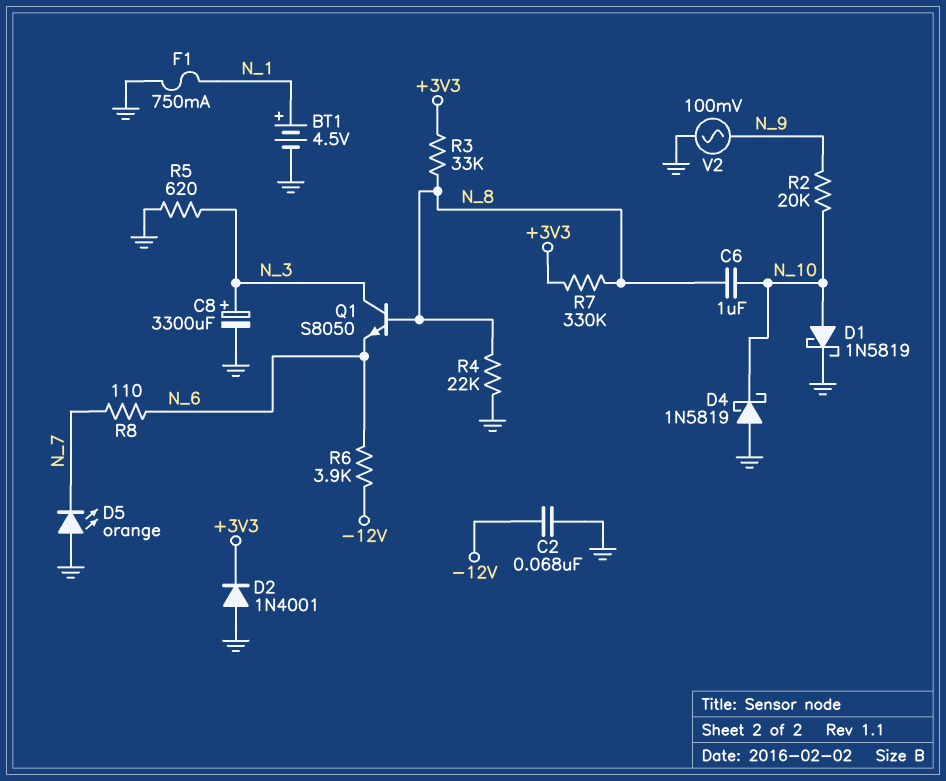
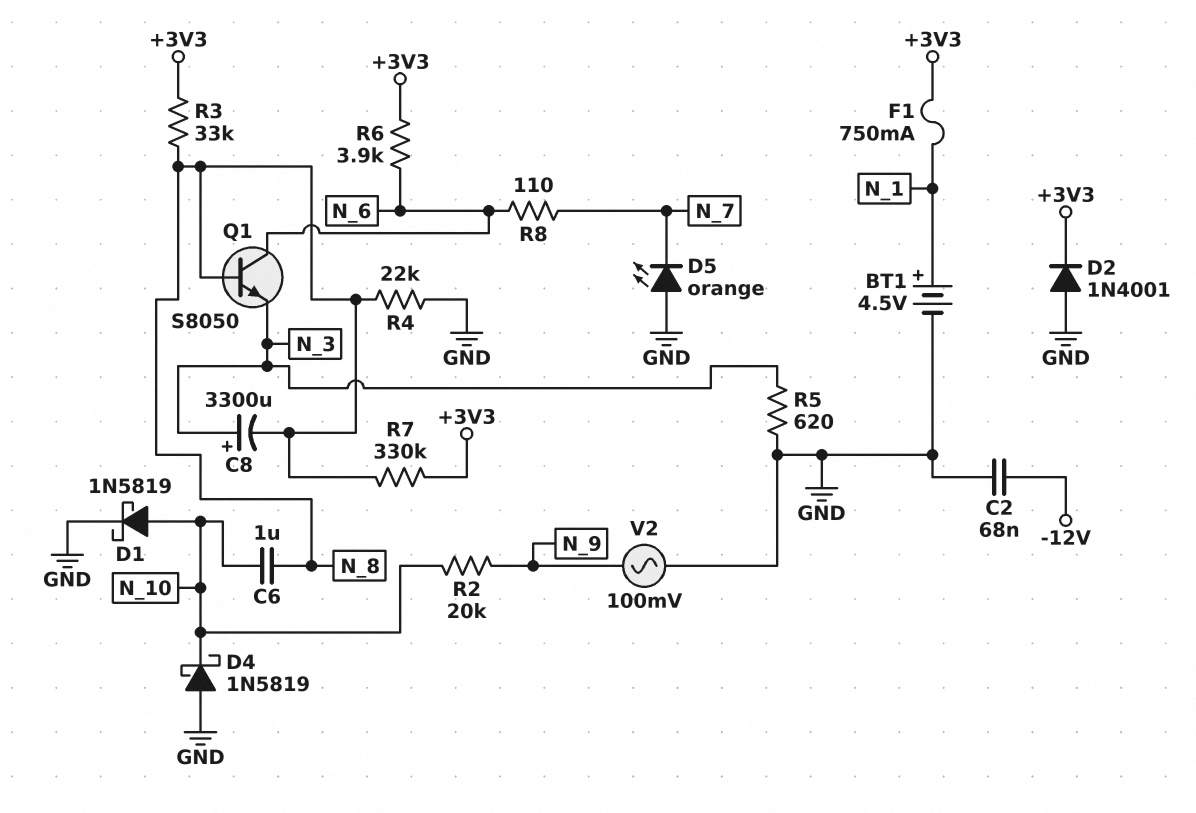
C8: 3300uF (plus N_3, minus GND) -> 3300uF (plus N_3, minus N_8)
F1: 750mA (GND, N_1) -> 750mA (+3V3, N_1)
Q1: NPN S8050 (B N_8, C N_3, E N_6) -> NPN S8050 (B N_8, C N_6, E N_3)
R6: 3.9k (-12V, N_6) -> 3.9k (+3V3, N_6)

